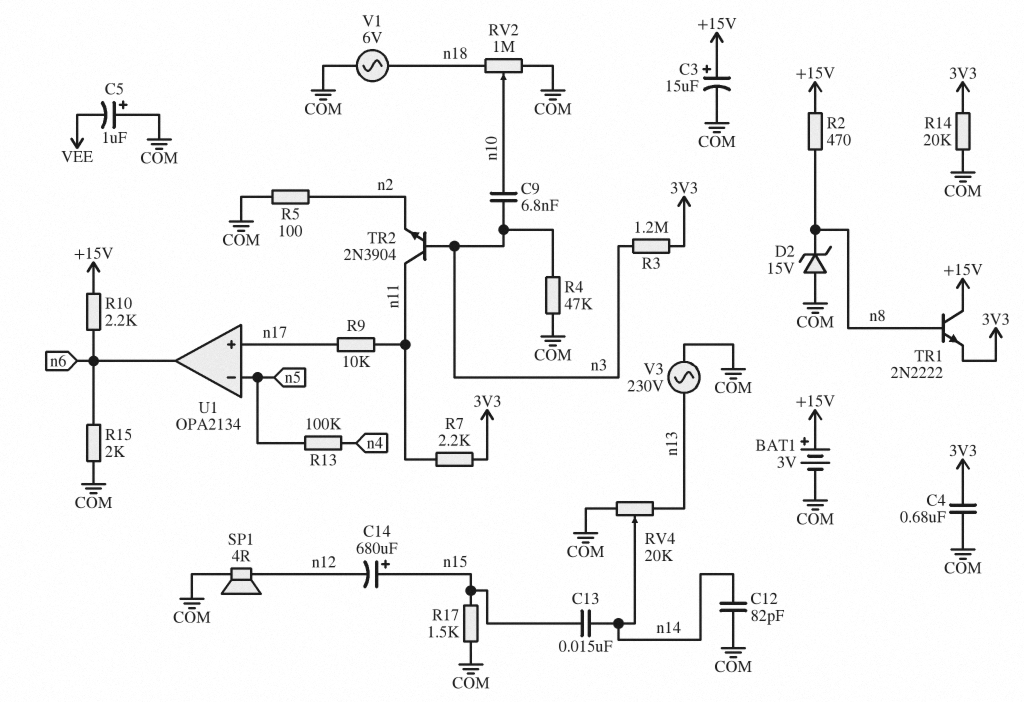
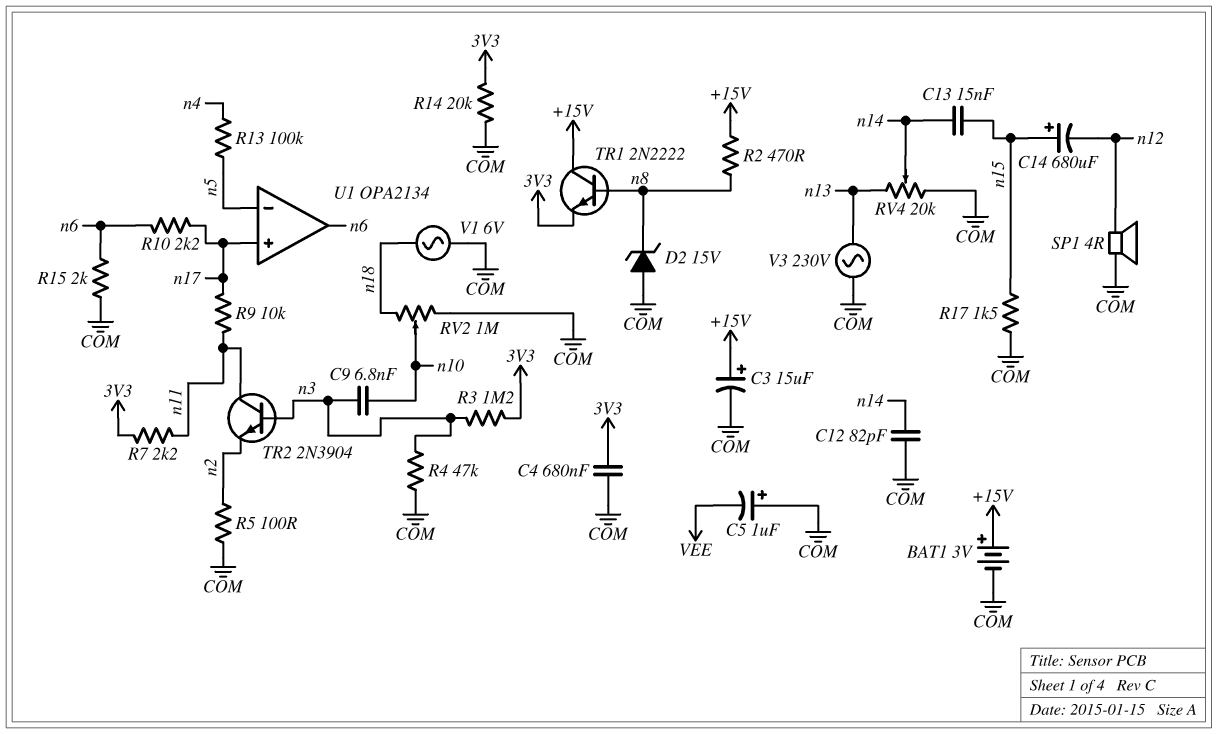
R10: 2.2k (+15V, n6) -> 2.2k (n6, n17)

